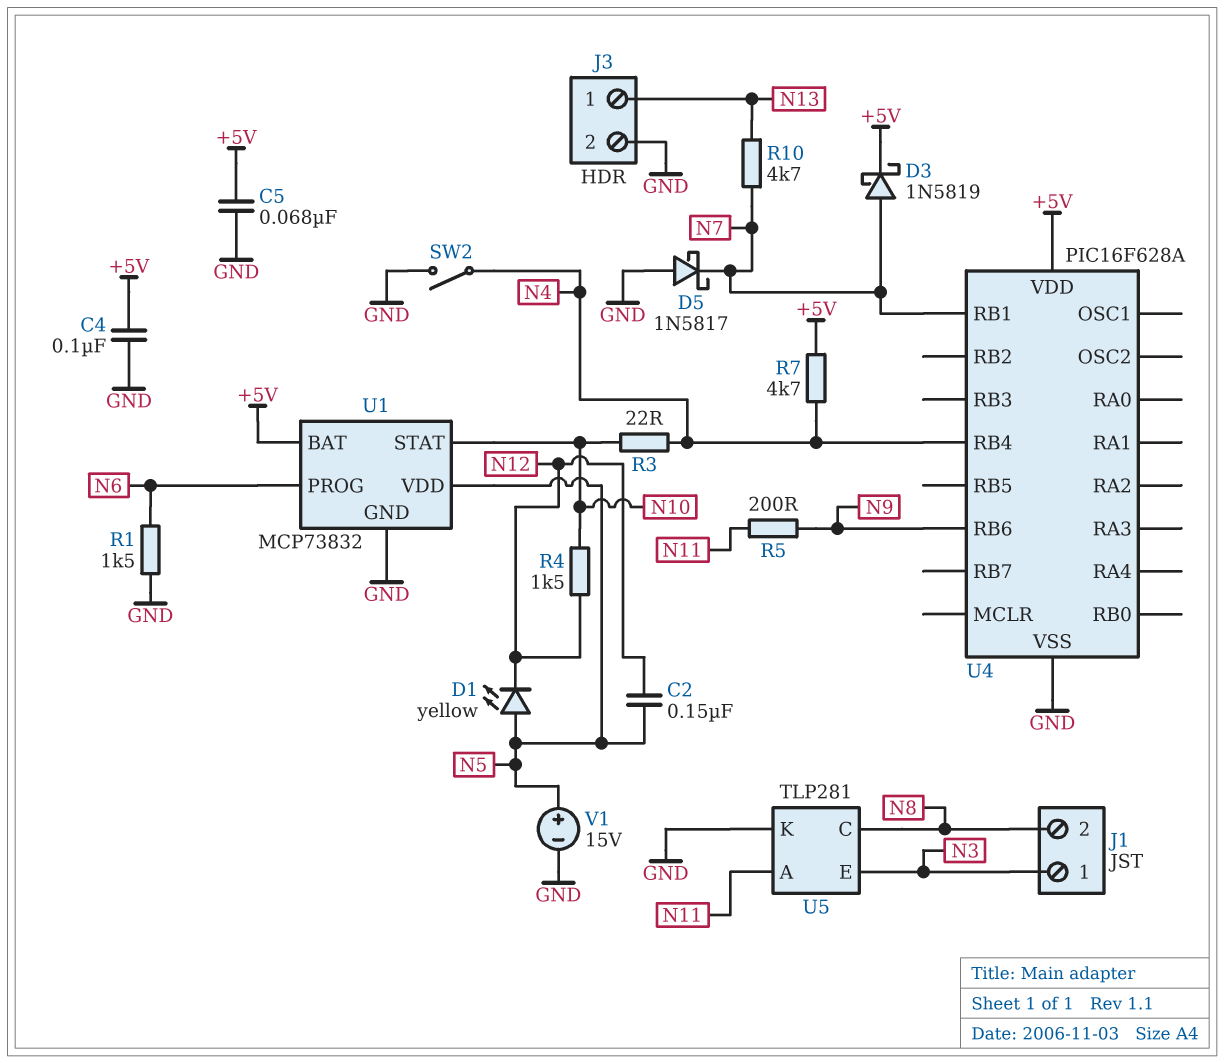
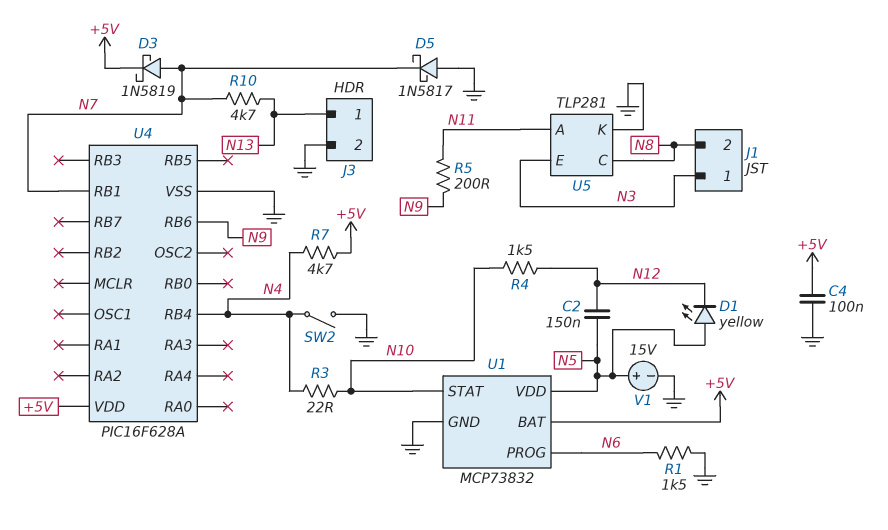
C5: 68nF (+5V, GND) -> none

